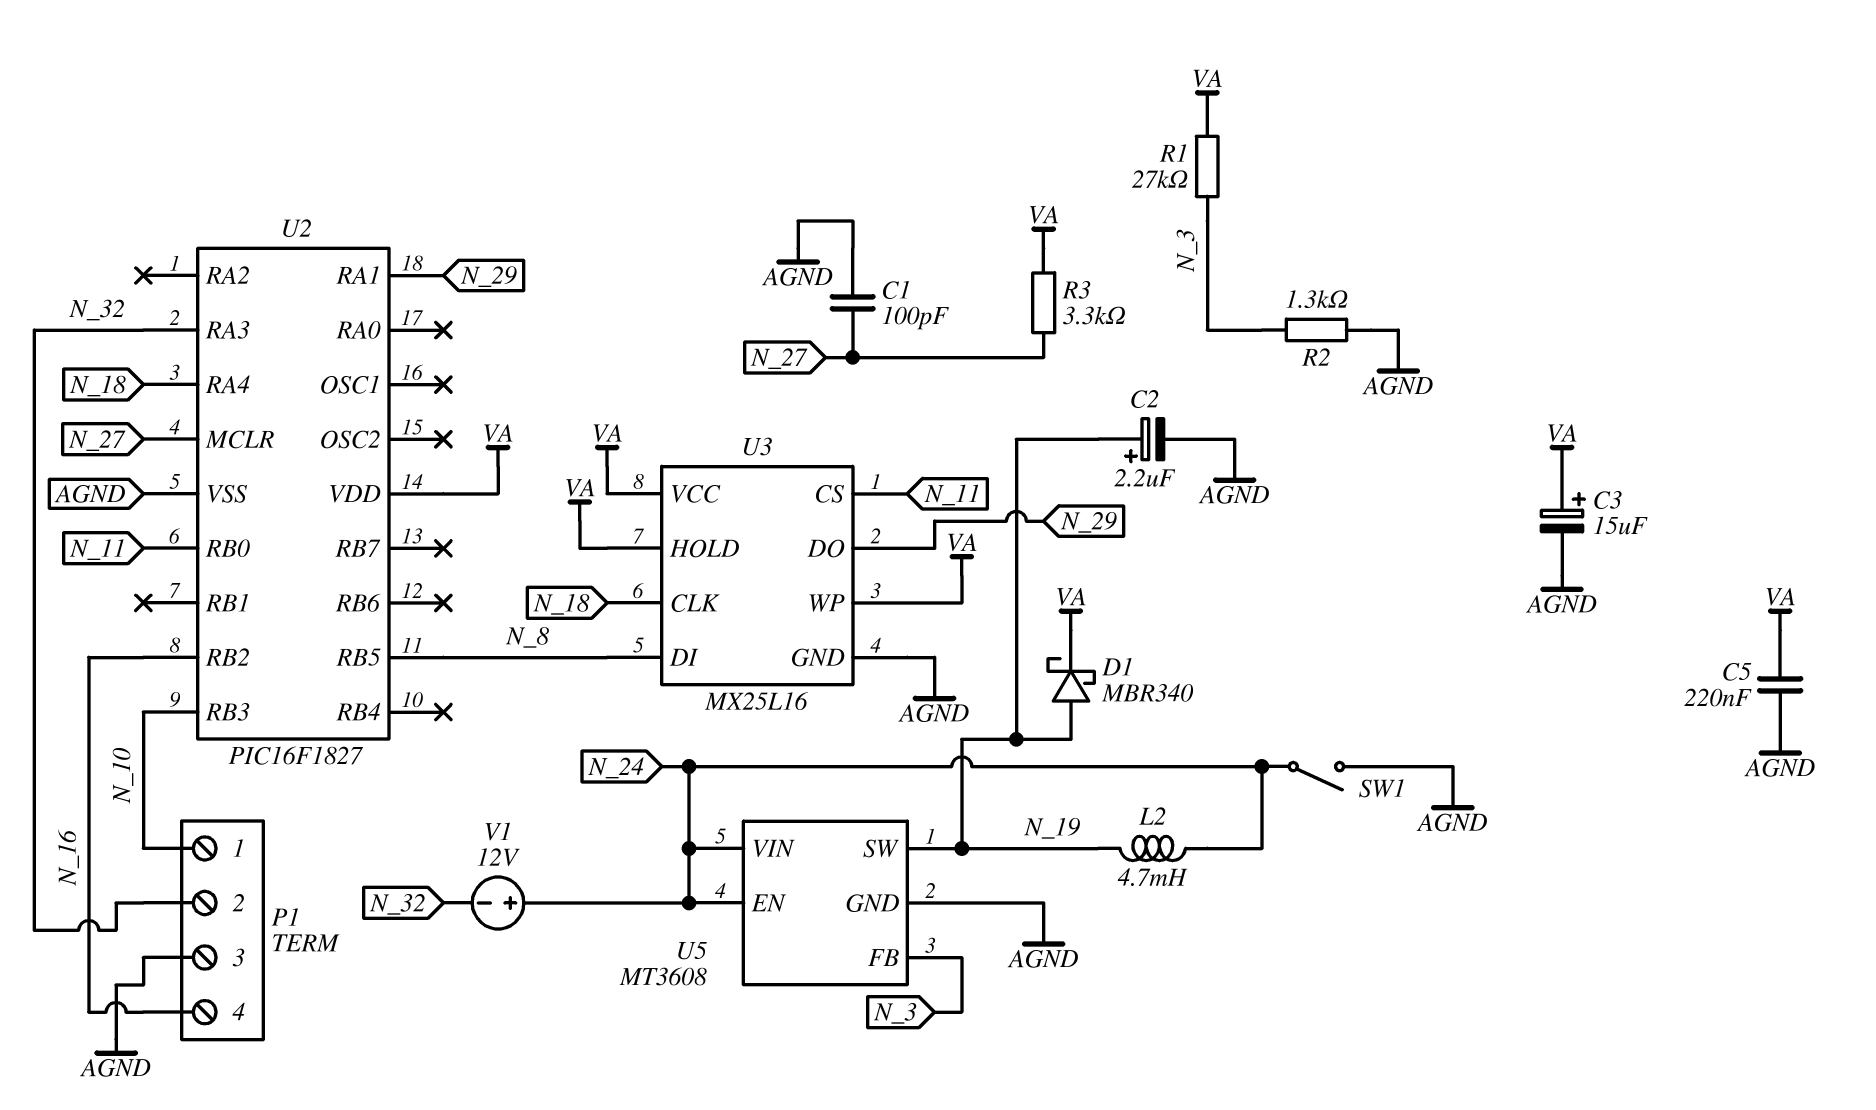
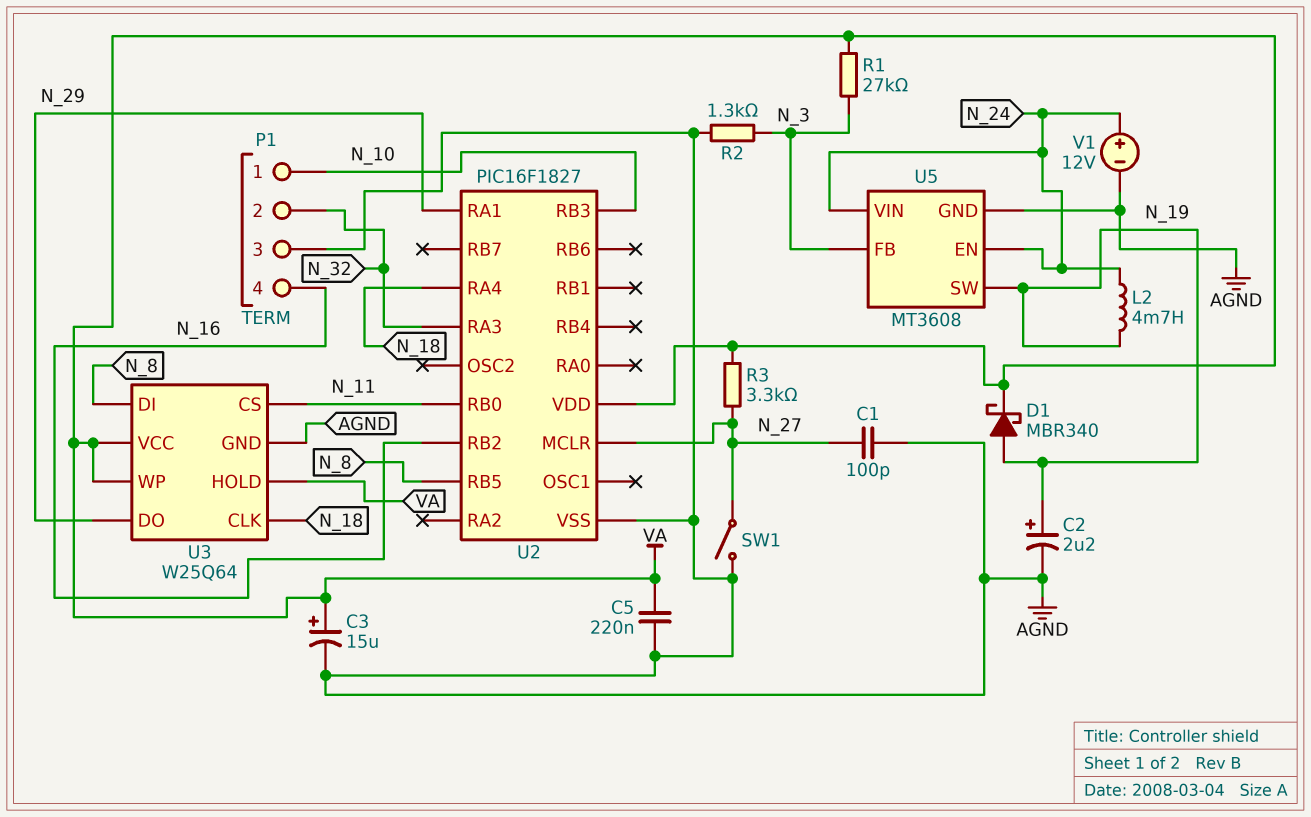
SW1: switch (AGND, N_24) -> switch (AGND, N_27)
U3: MX25L16 -> W25Q64
V1: 12V (plus N_24, minus N_32) -> 12V (plus N_24, minus AGND)

